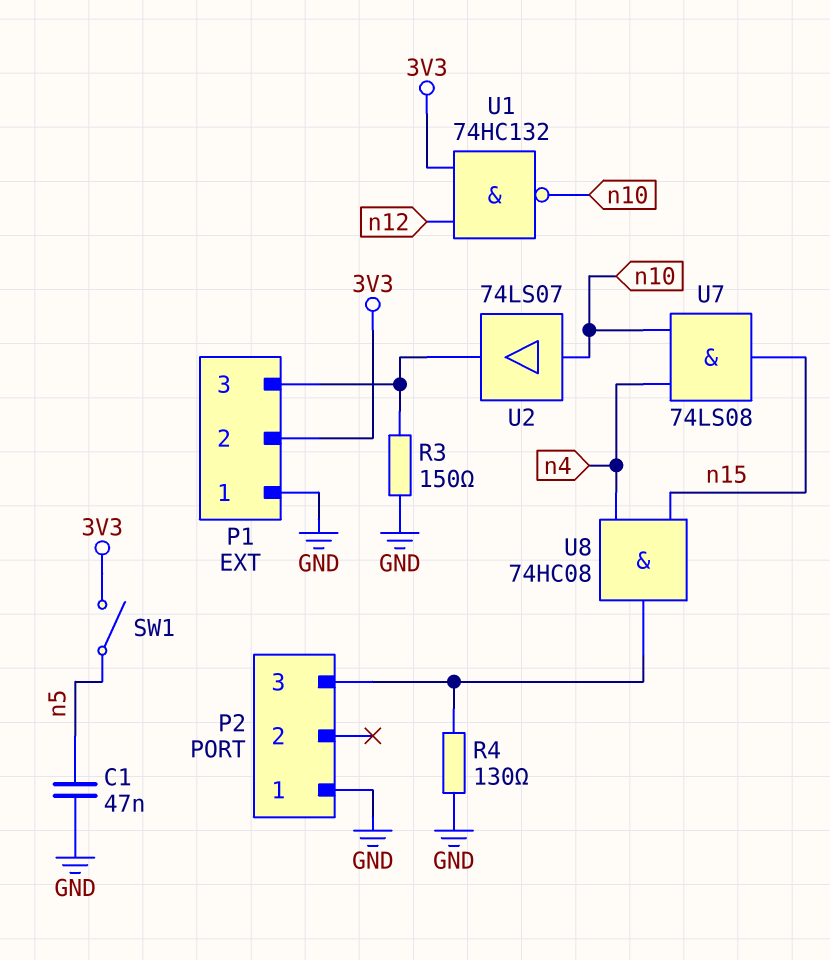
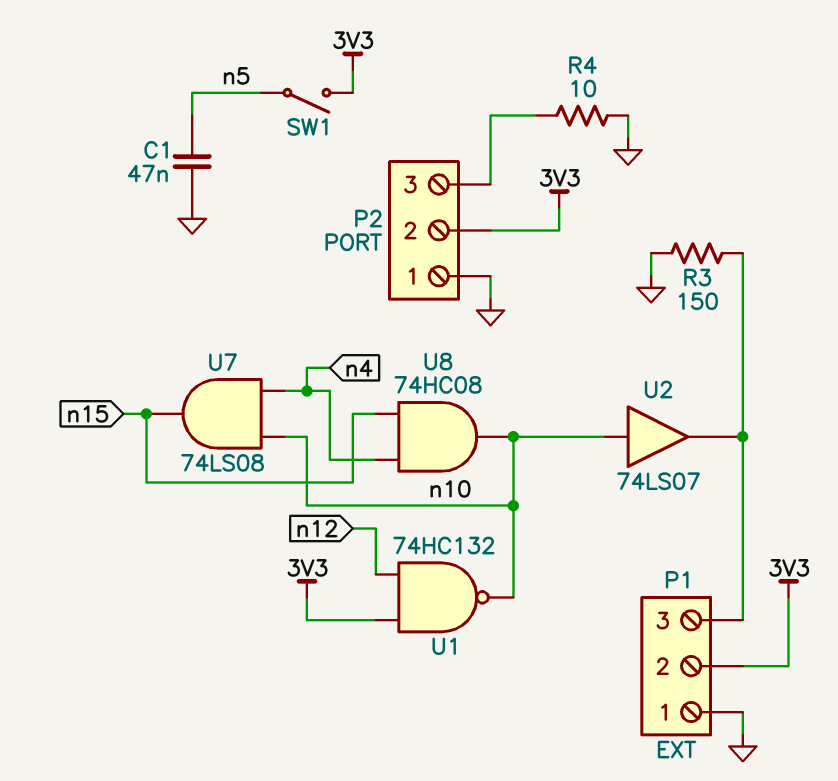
P2 pin 2: none -> 3V3
R4: 130 (GND, P2/3) -> 10 (GND, P2/3)
U8: AND 74HC08 (in n4, in n15, out P2/3) -> AND 74HC08 (in n4, in n15, out n10)

